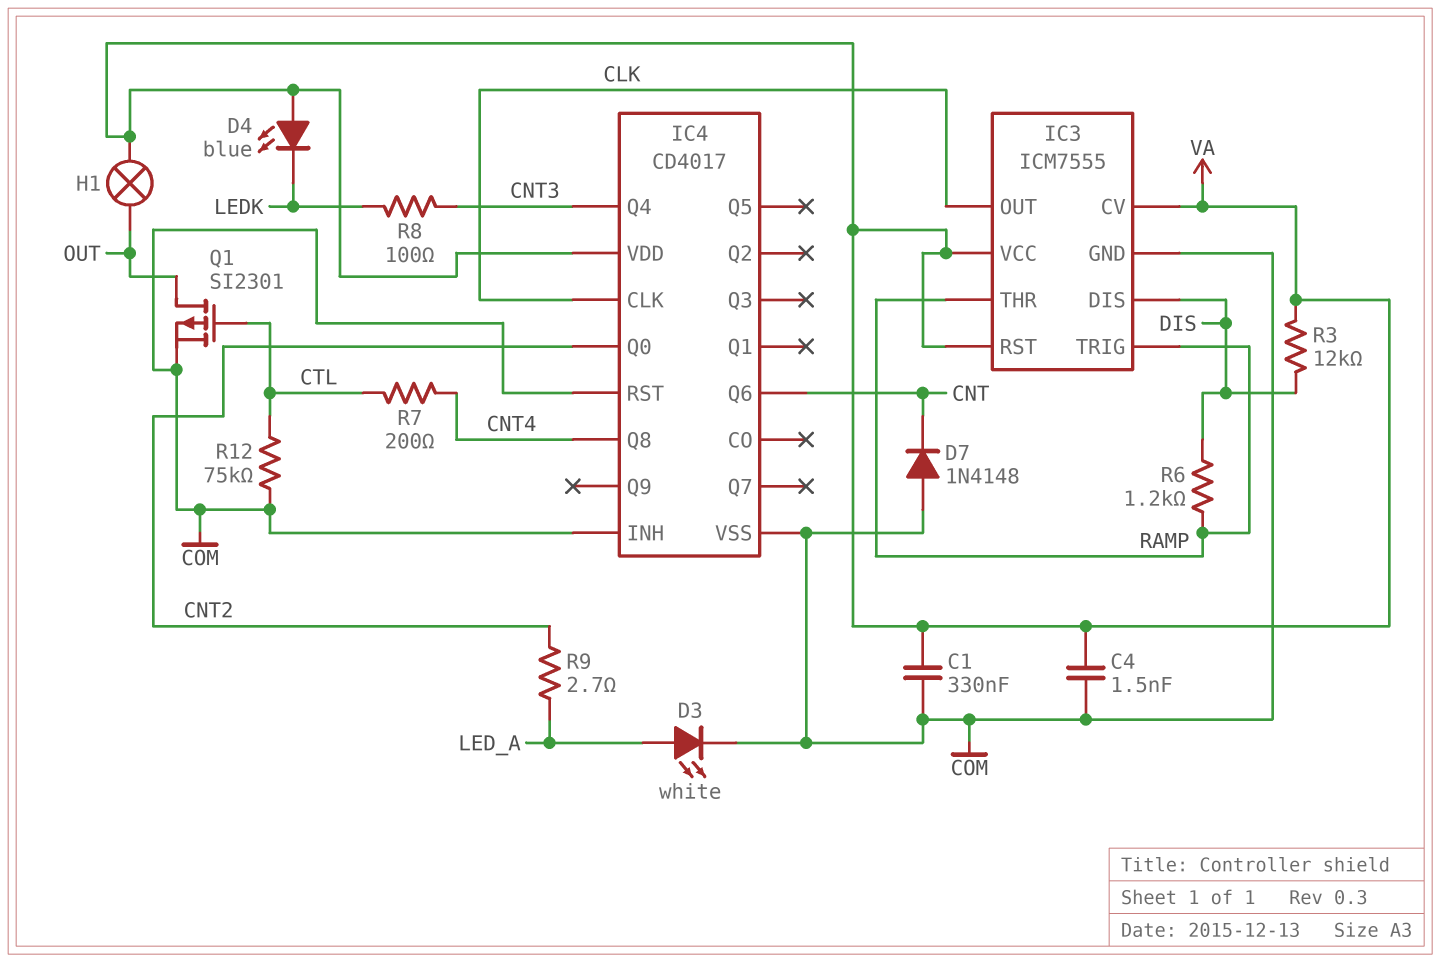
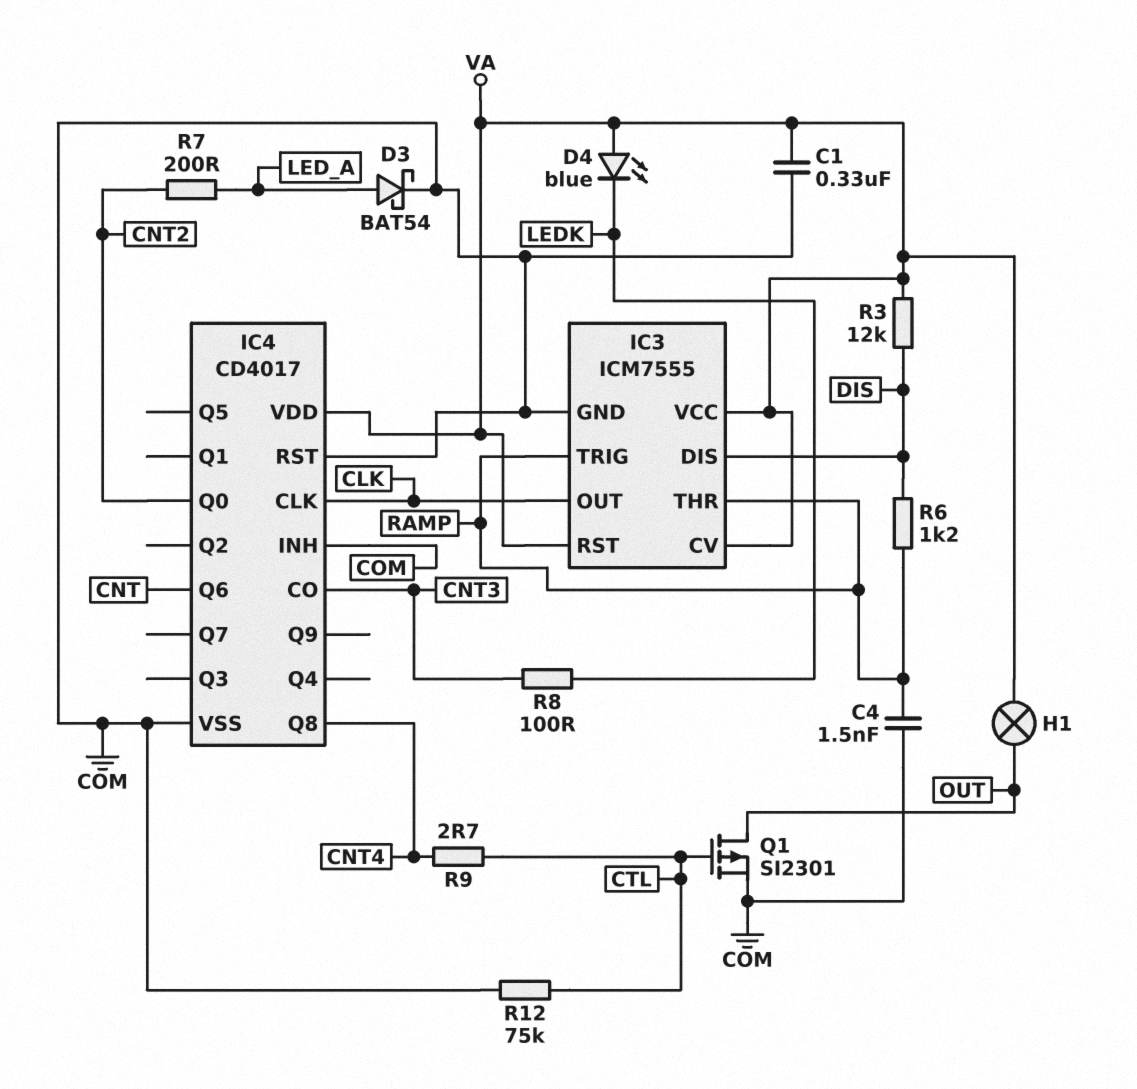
C4: 1.5nF (COM, VA) -> 1.5nF (COM, RAMP)
D3: LED white (A LED_A, K COM) -> schottky BAT54 (A LED_A, K COM)
D7: diode 1N4148 (A COM, K CNT) -> none
IC4 pin CO: none -> CNT3
IC4 pin Q4: CNT3 -> none
R7: 200 (CNT4, CTL) -> 200 (CNT2, LED_A)
R9: 2.7 (CNT2, LED_A) -> 2.7 (CNT4, CTL)

